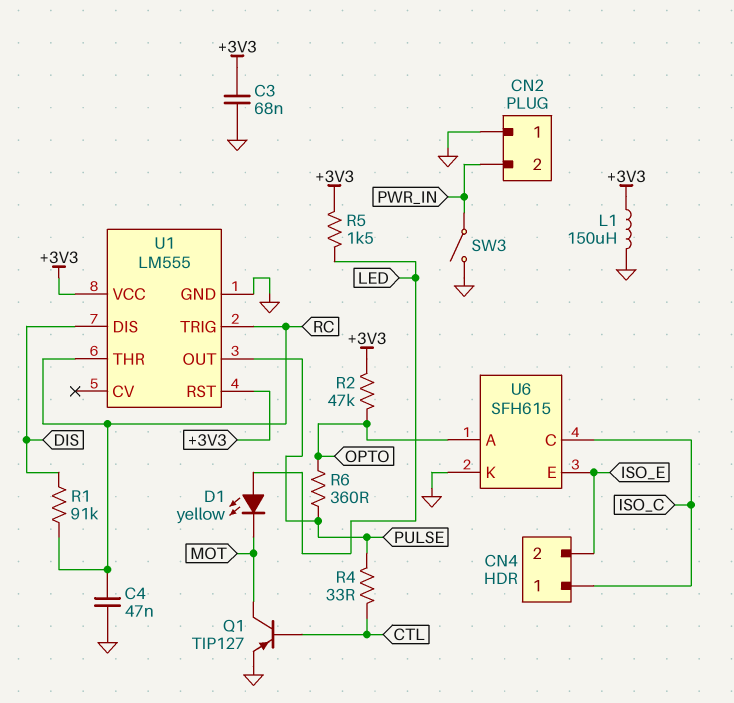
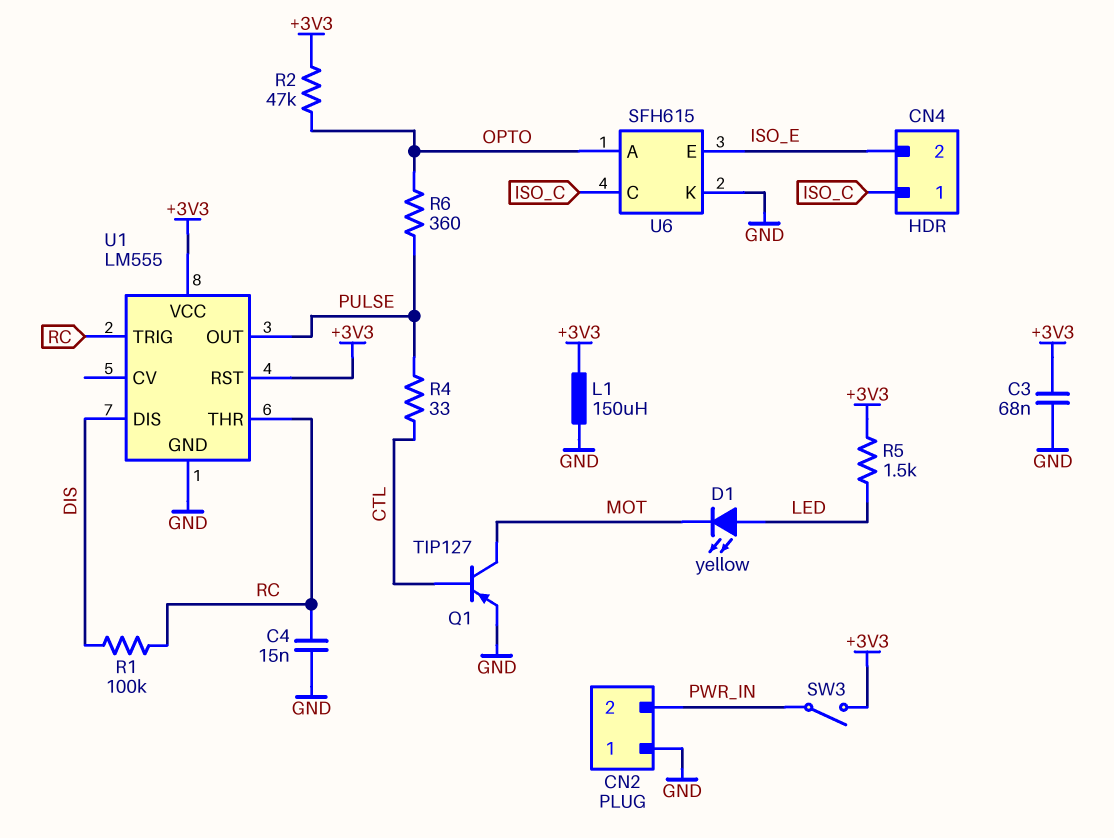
C4: 47nF (GND, RC) -> 15nF (GND, RC)
R1: 91k (DIS, RC) -> 100k (DIS, RC)
SW3: switch (GND, PWR_IN) -> switch (+3V3, PWR_IN)

